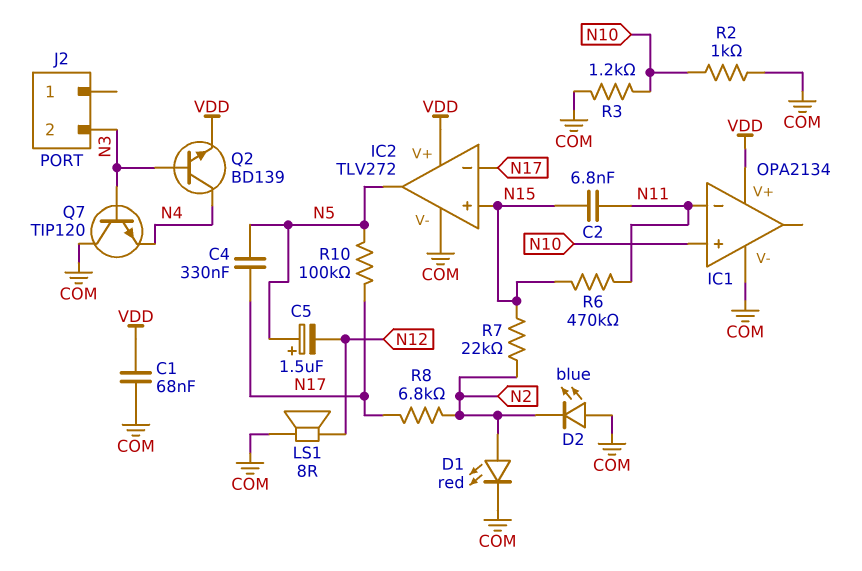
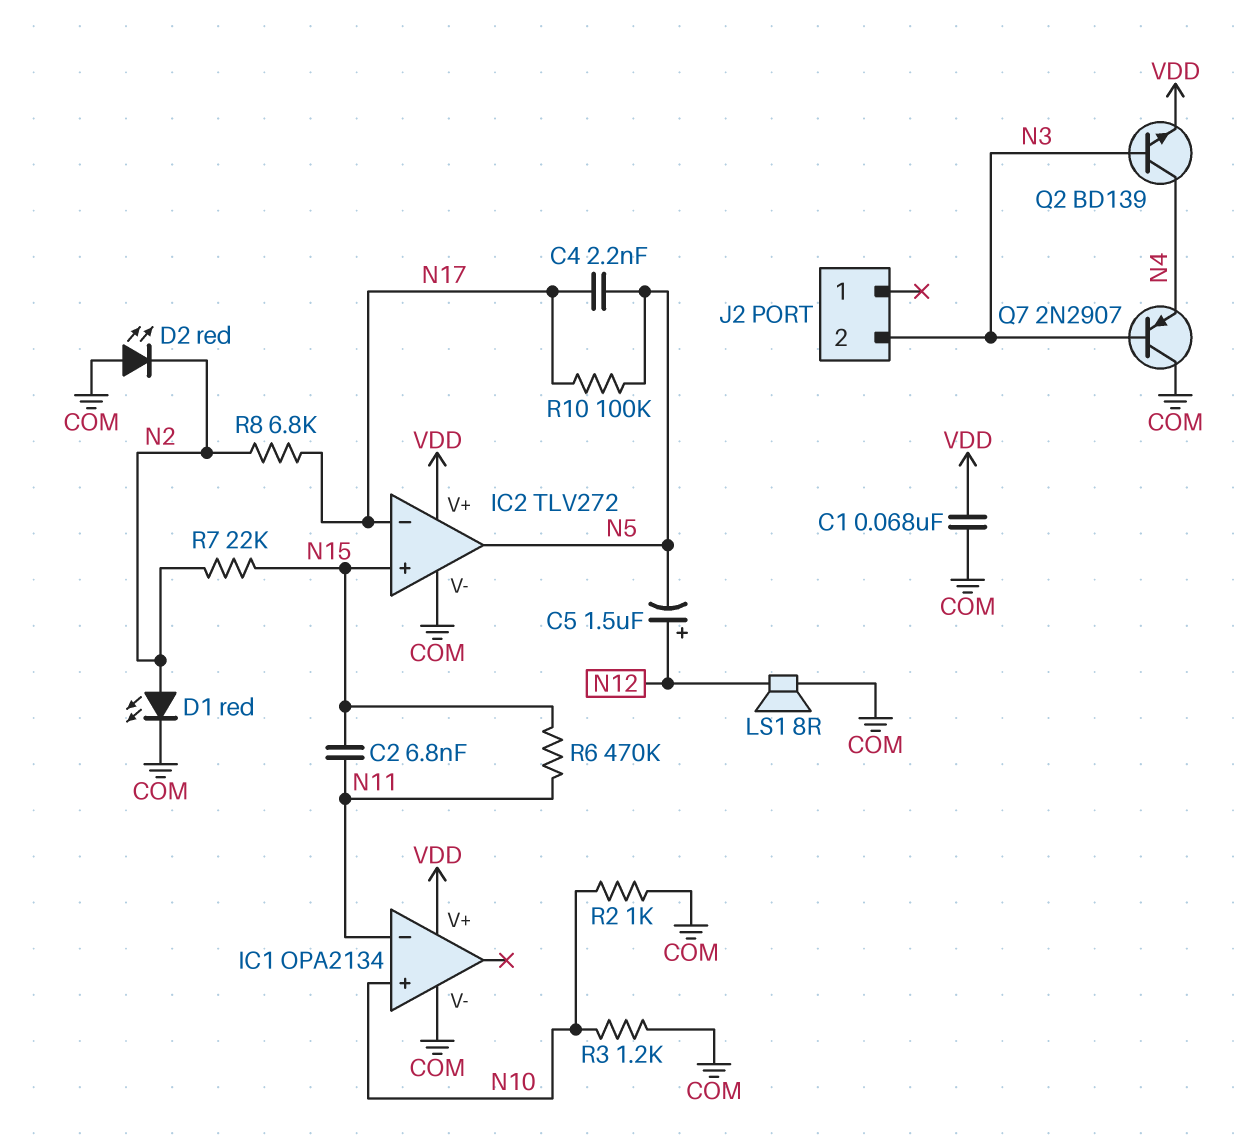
C4: 330nF (N5, N17) -> 2.2nF (N5, N17)
C5: 1.5uF (plus N5, minus N12) -> 1.5uF (plus N12, minus N5)
D2: LED blue (A COM, K N2) -> LED red (A COM, K N2)
Q7: NPN TIP120 (B N3, C COM, E N4) -> PNP 2N2907 (B N3, C COM, E N4)

